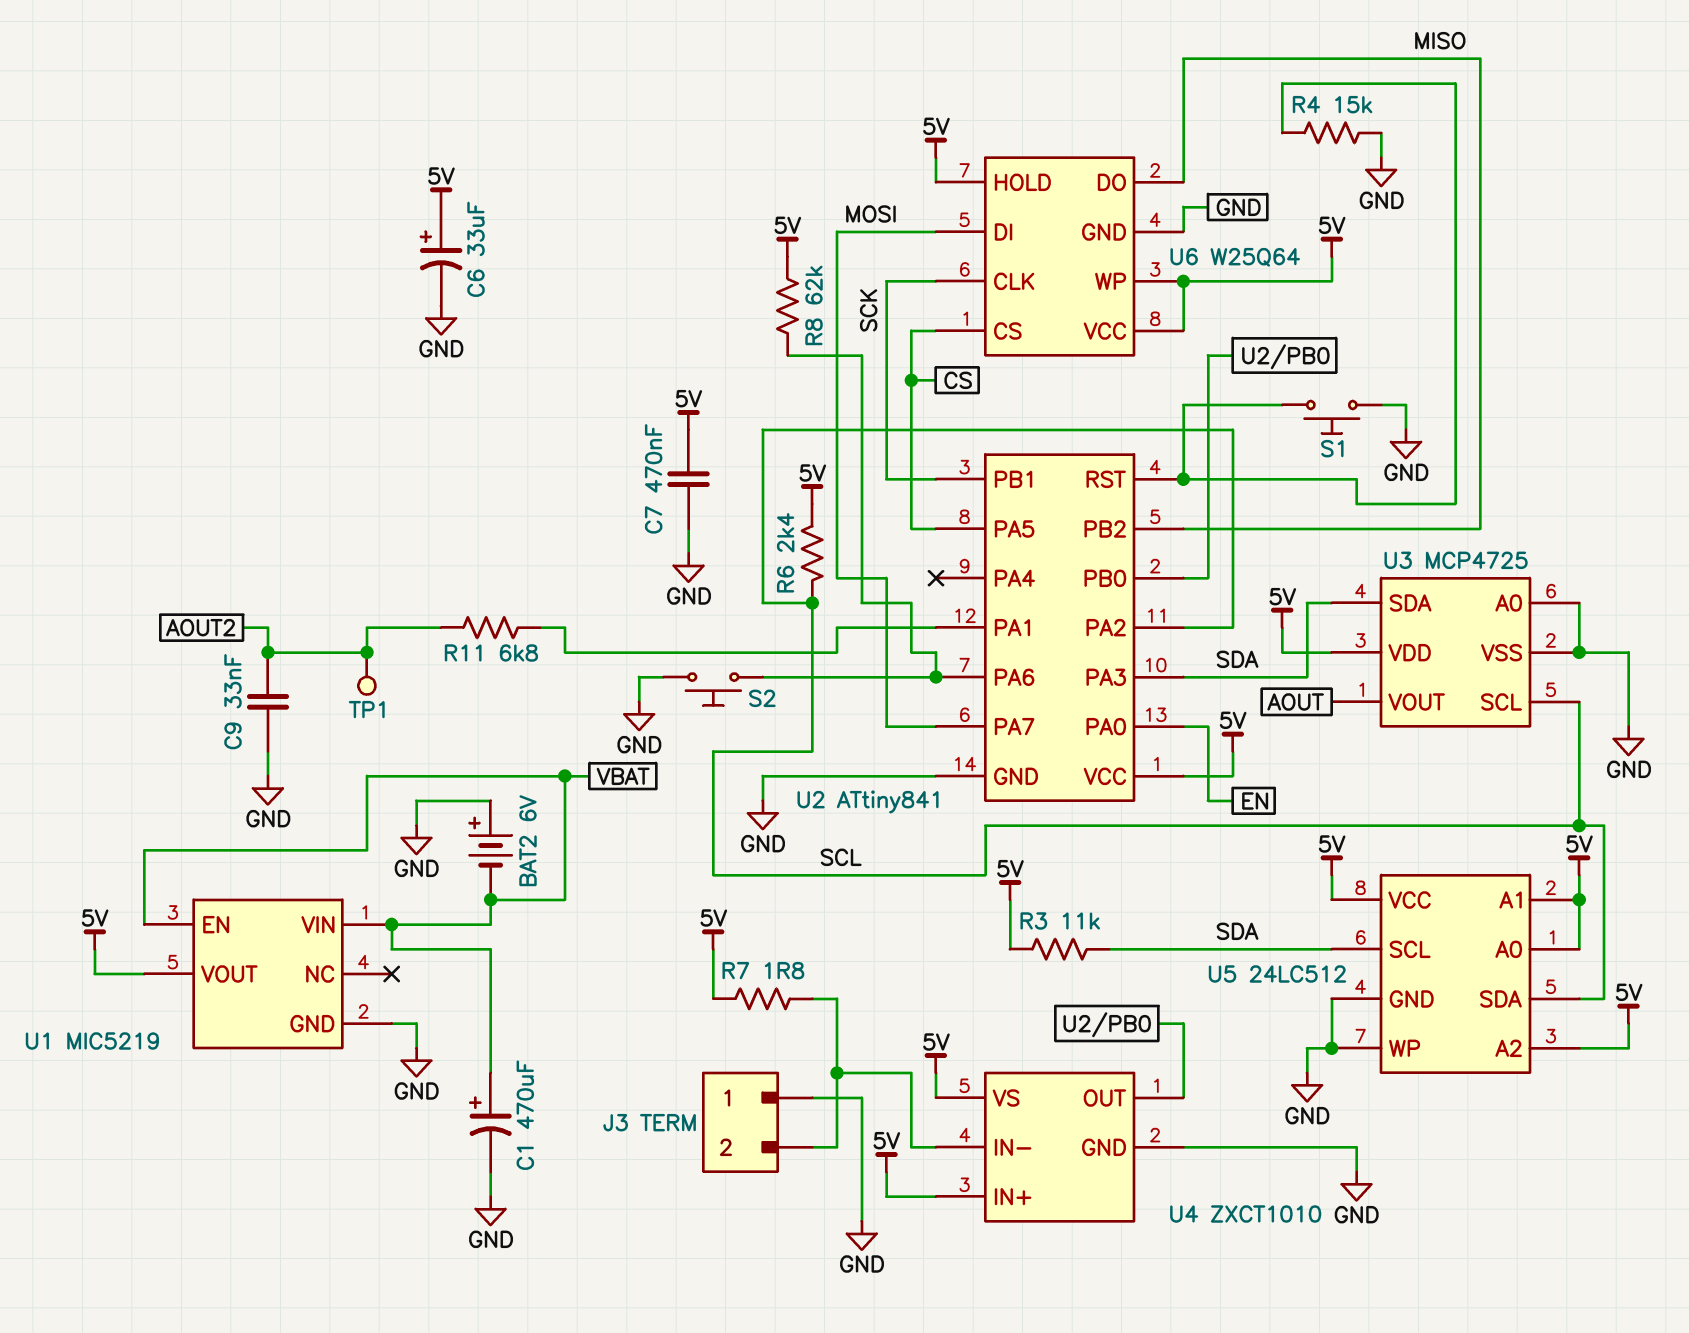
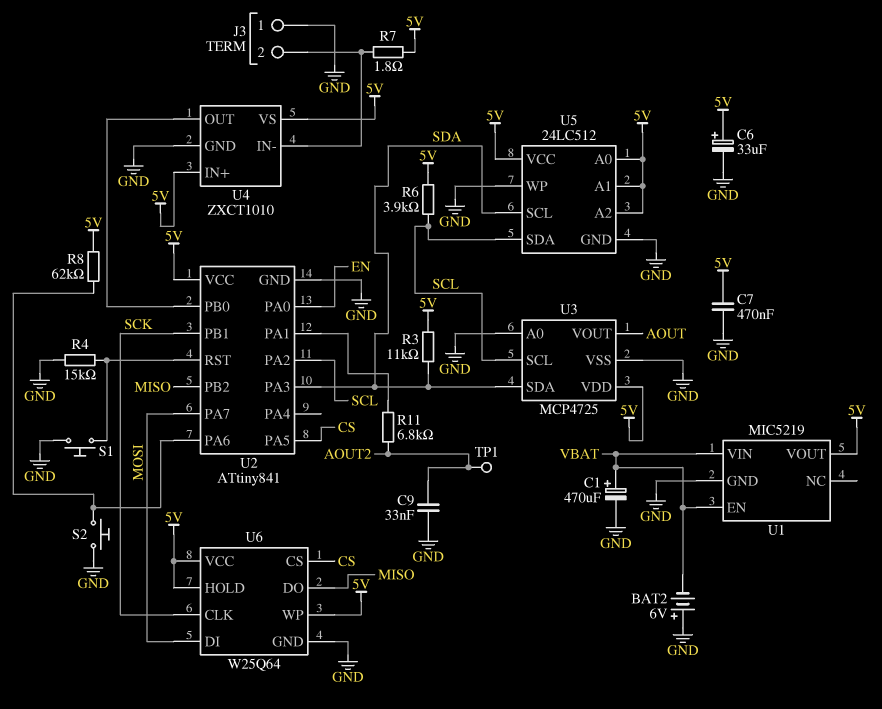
R6: 2.4k (5V, SCL) -> 3.9k (5V, SCL)

